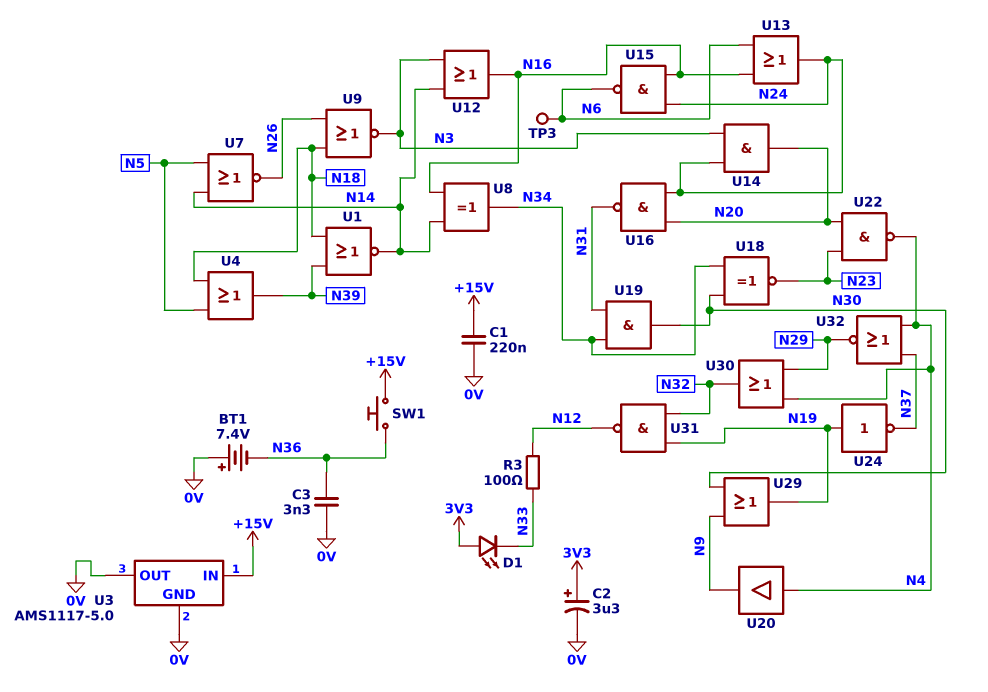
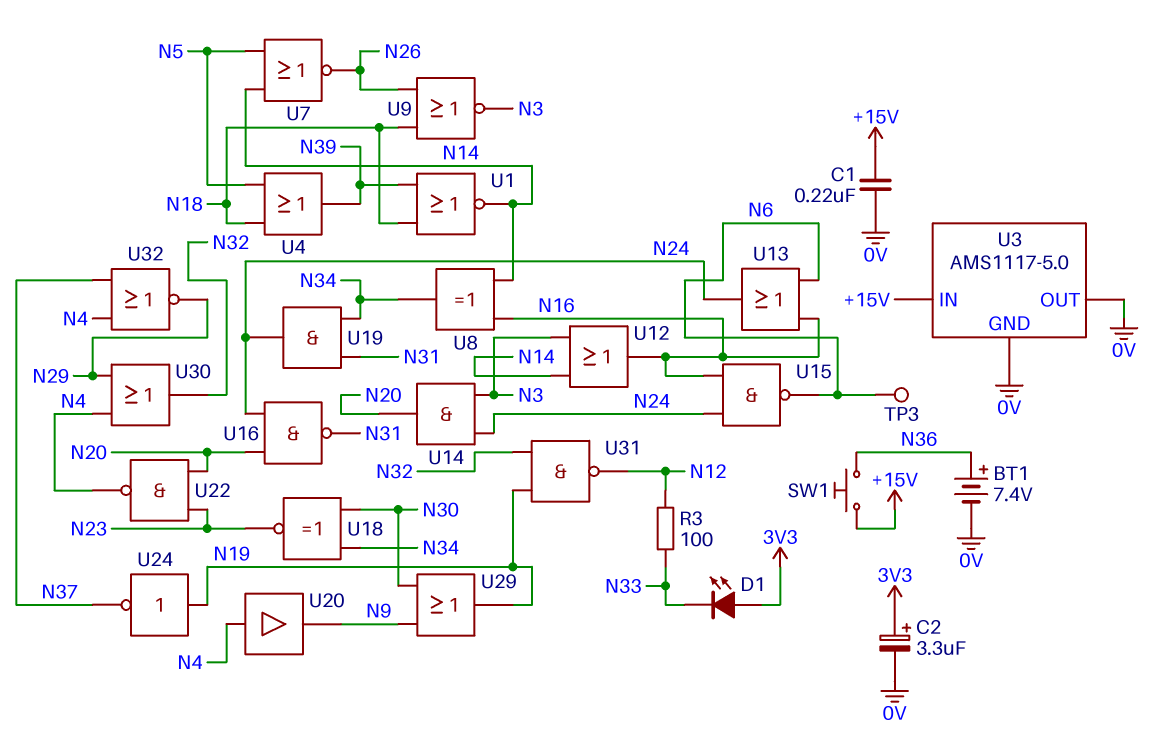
BT1: 7.4V (plus 0V, minus N36) -> 7.4V (plus N36, minus 0V)
C3: 3.3nF (0V, N36) -> none
U19: AND (in N31, in N34, out N30) -> AND (in N31, in N34, out N24)

